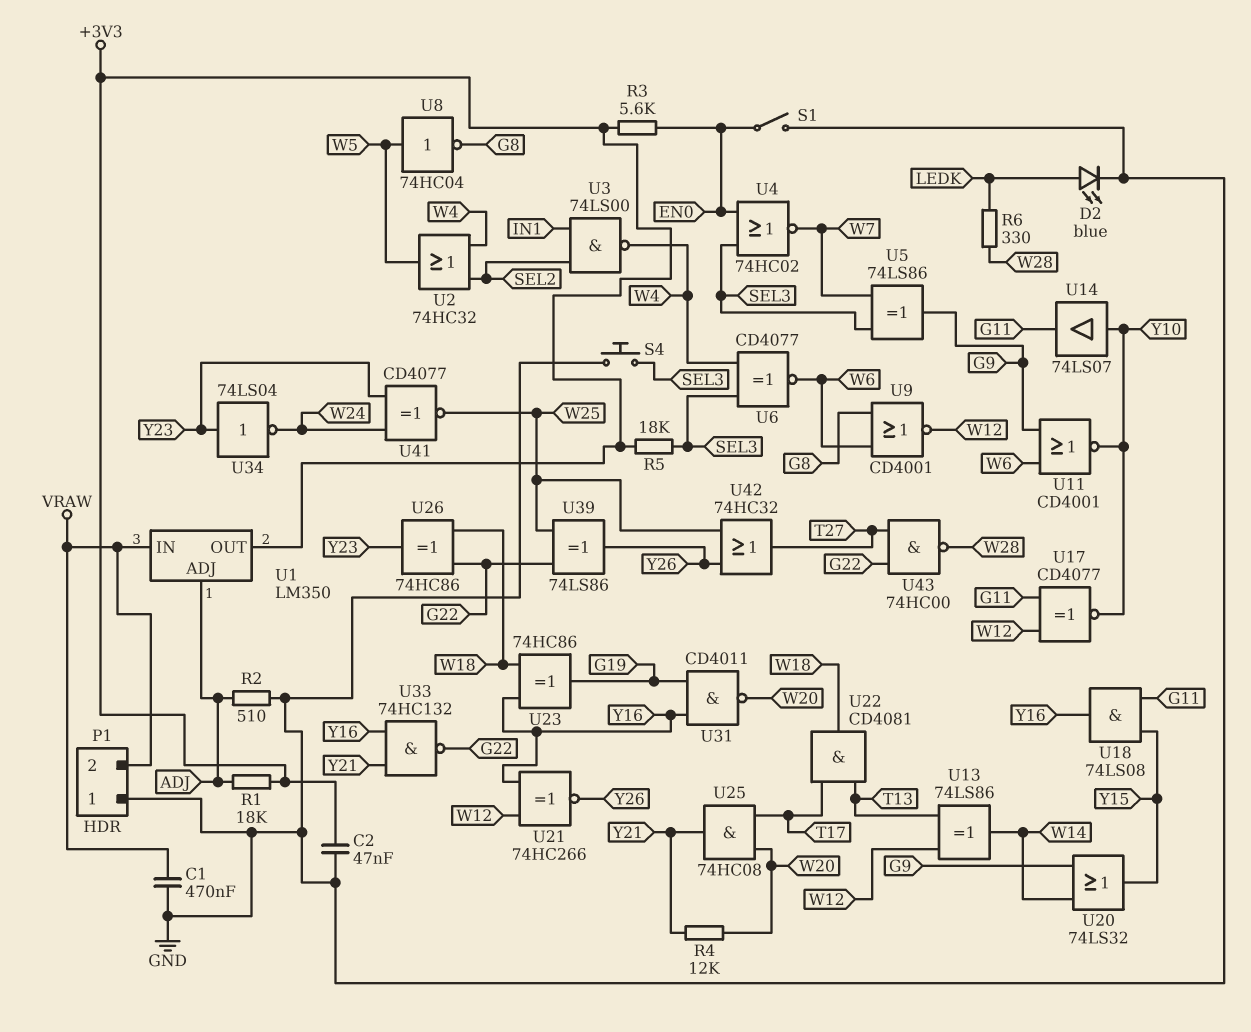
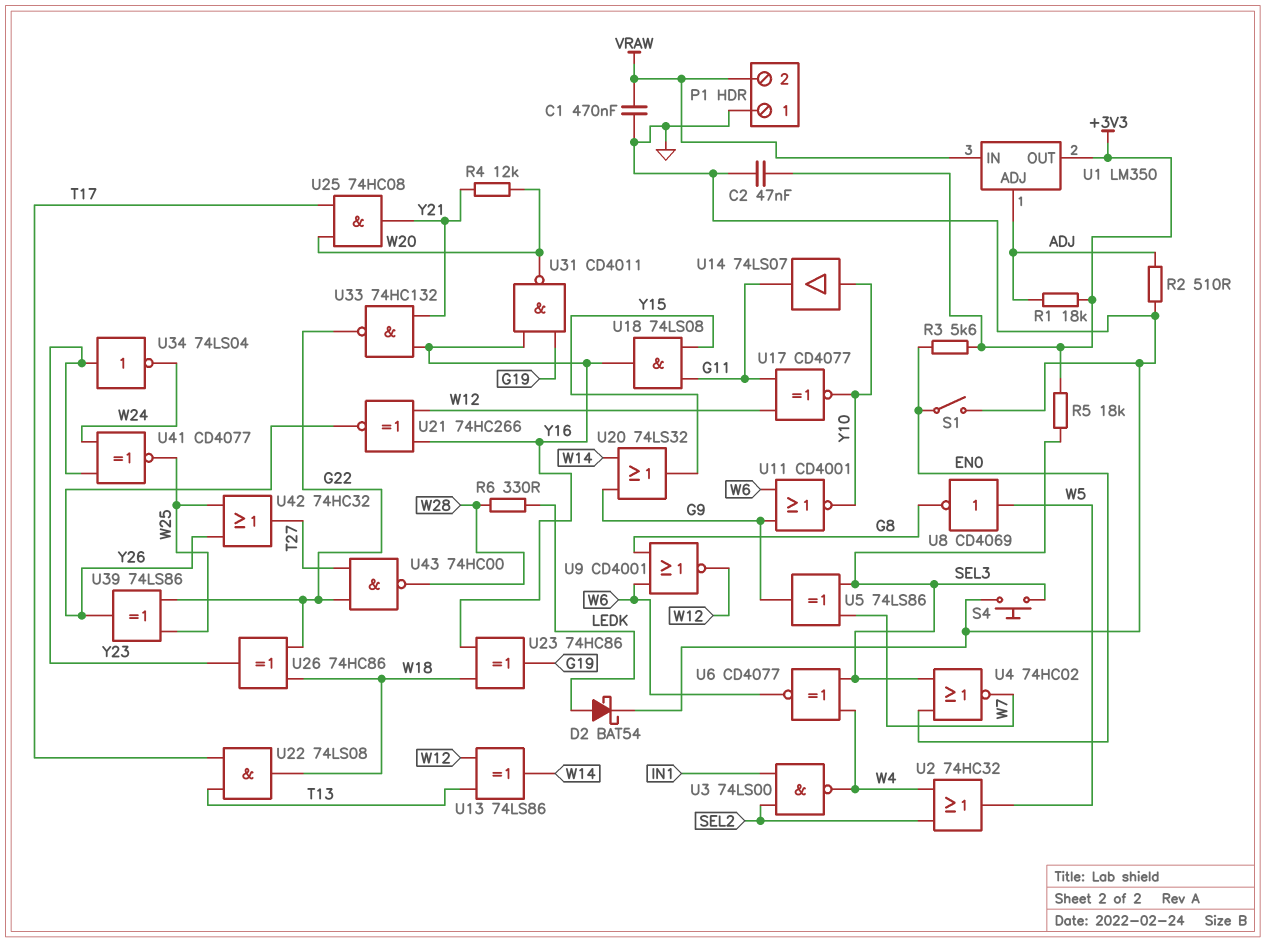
D2: LED blue (A LEDK, K GND) -> schottky BAT54 (A LEDK, K GND)
U8: NOT 74HC04 (in W5, out G8) -> NOT CD4069 (in W5, out G8)
U22: AND CD4081 (in T13, in T17, out W18) -> AND 74LS08 (in T13, in T17, out W18)

